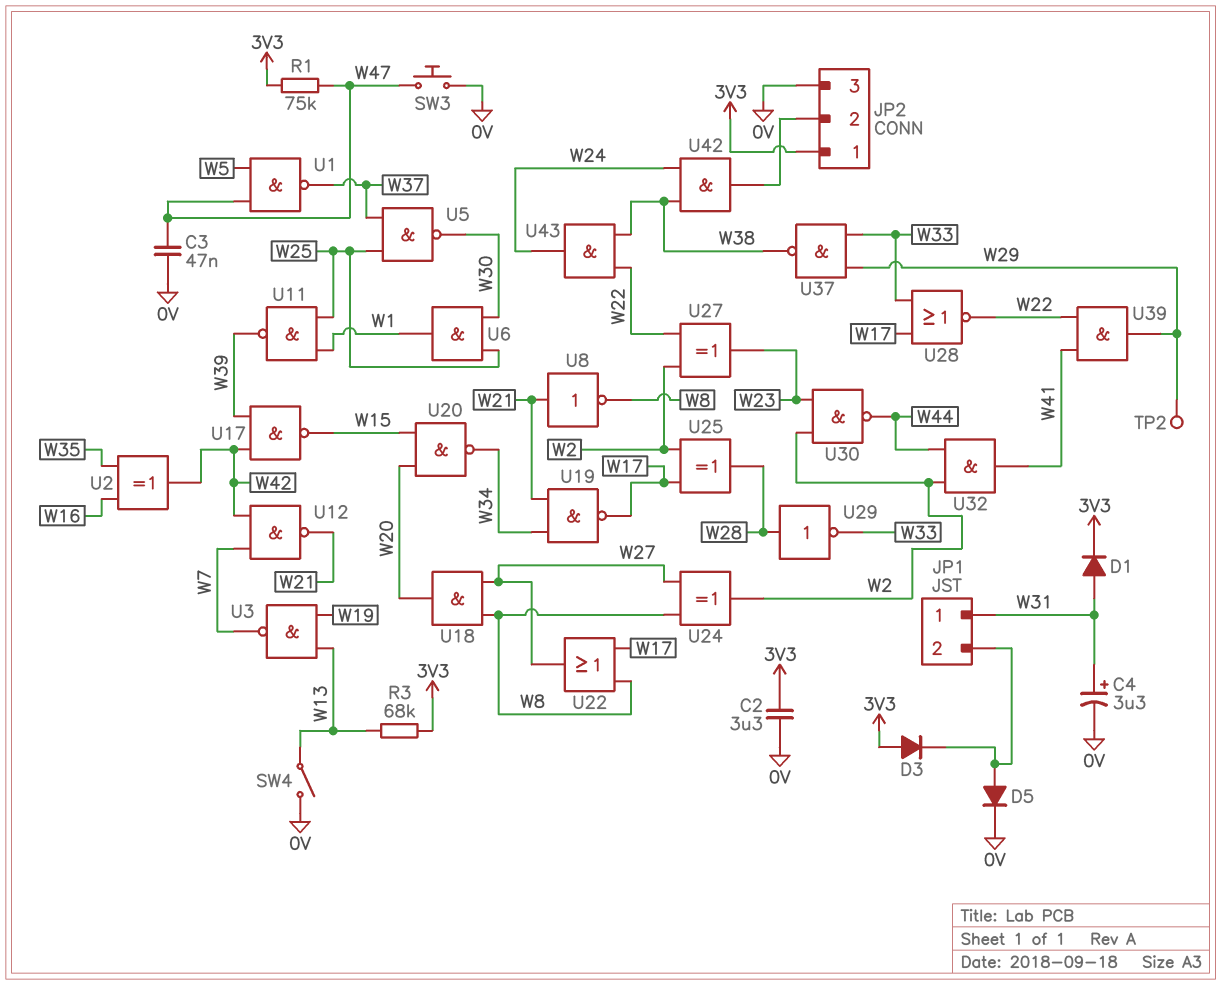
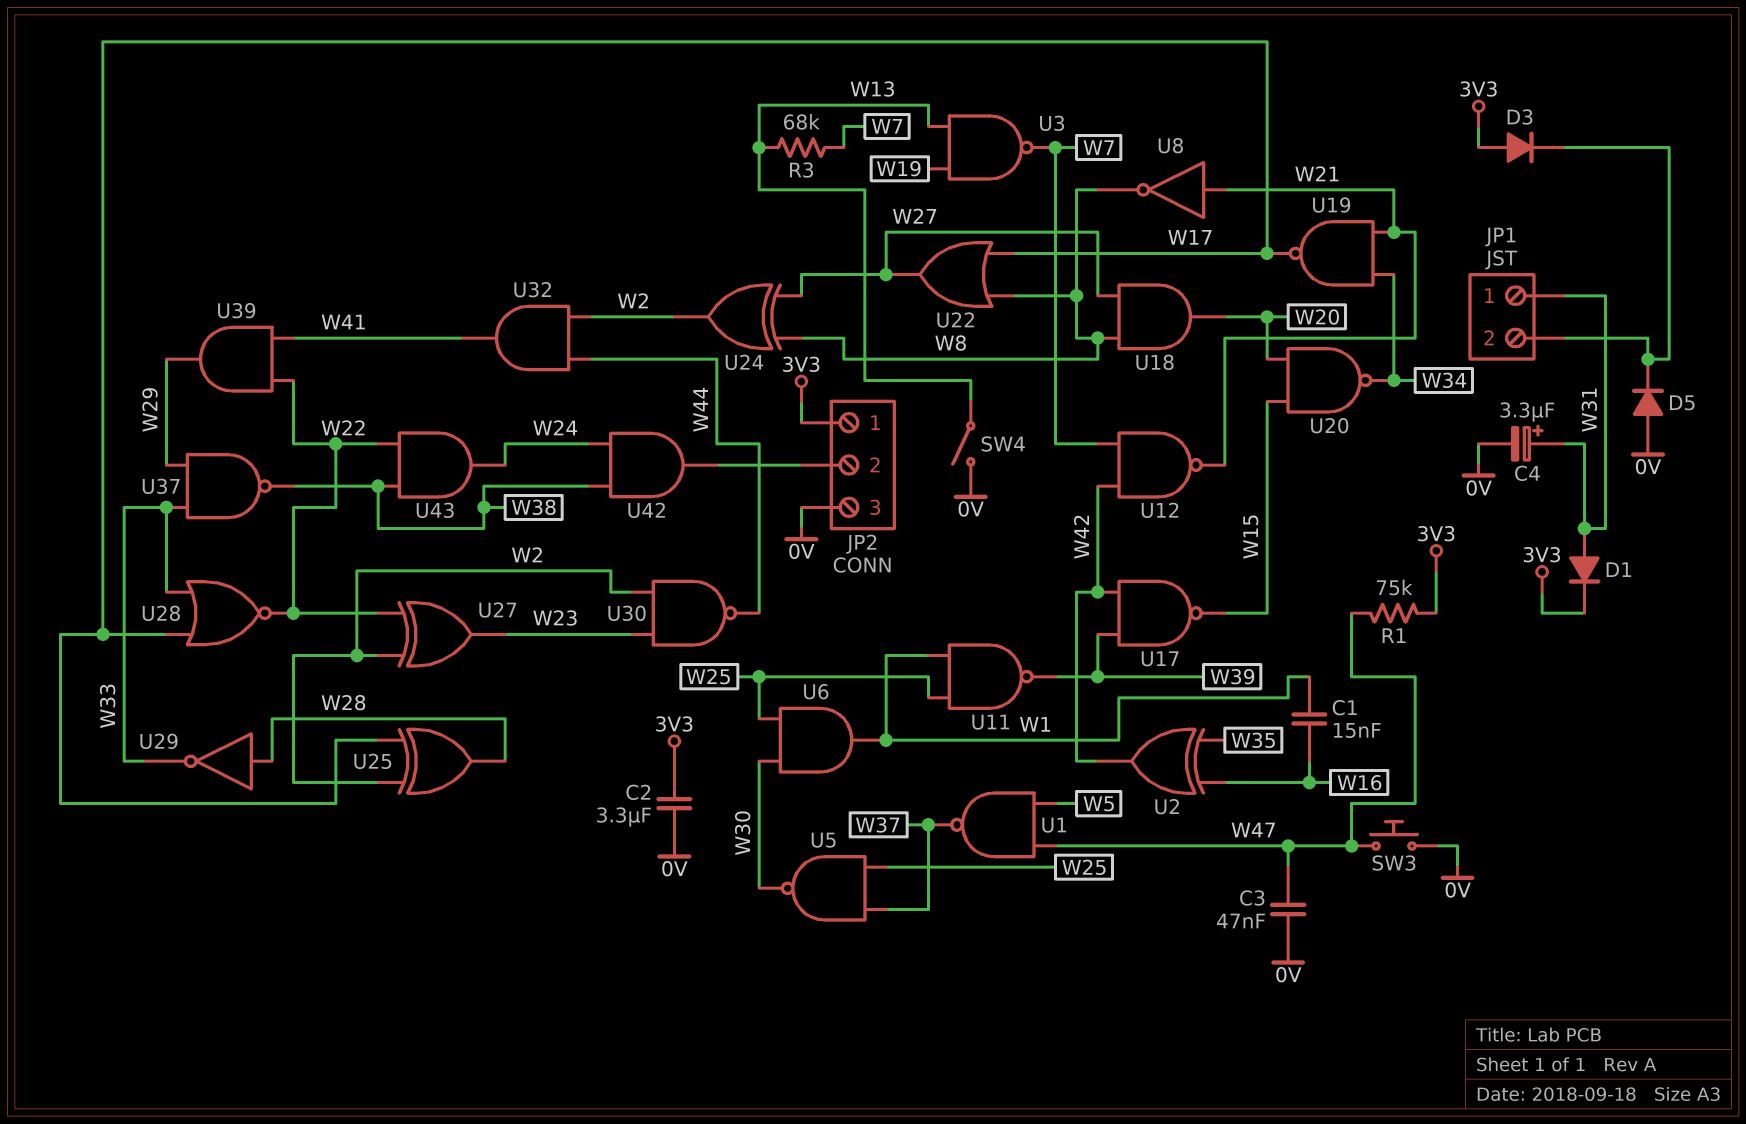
C1: none -> 15nF (W1, W16)
D5: diode (A JP1/2, K 0V) -> diode (A 0V, K JP1/2)
R3: 68k (3V3, W13) -> 68k (W7, W13)
TP2: test point (W29) -> none

